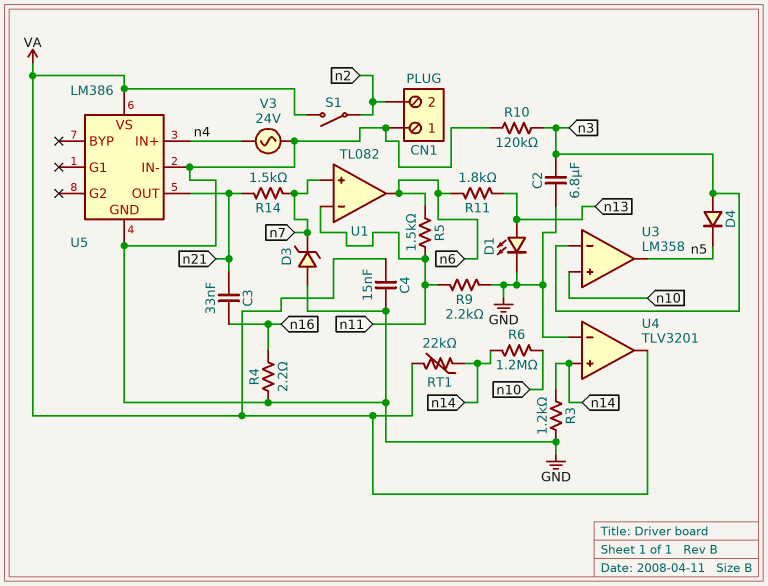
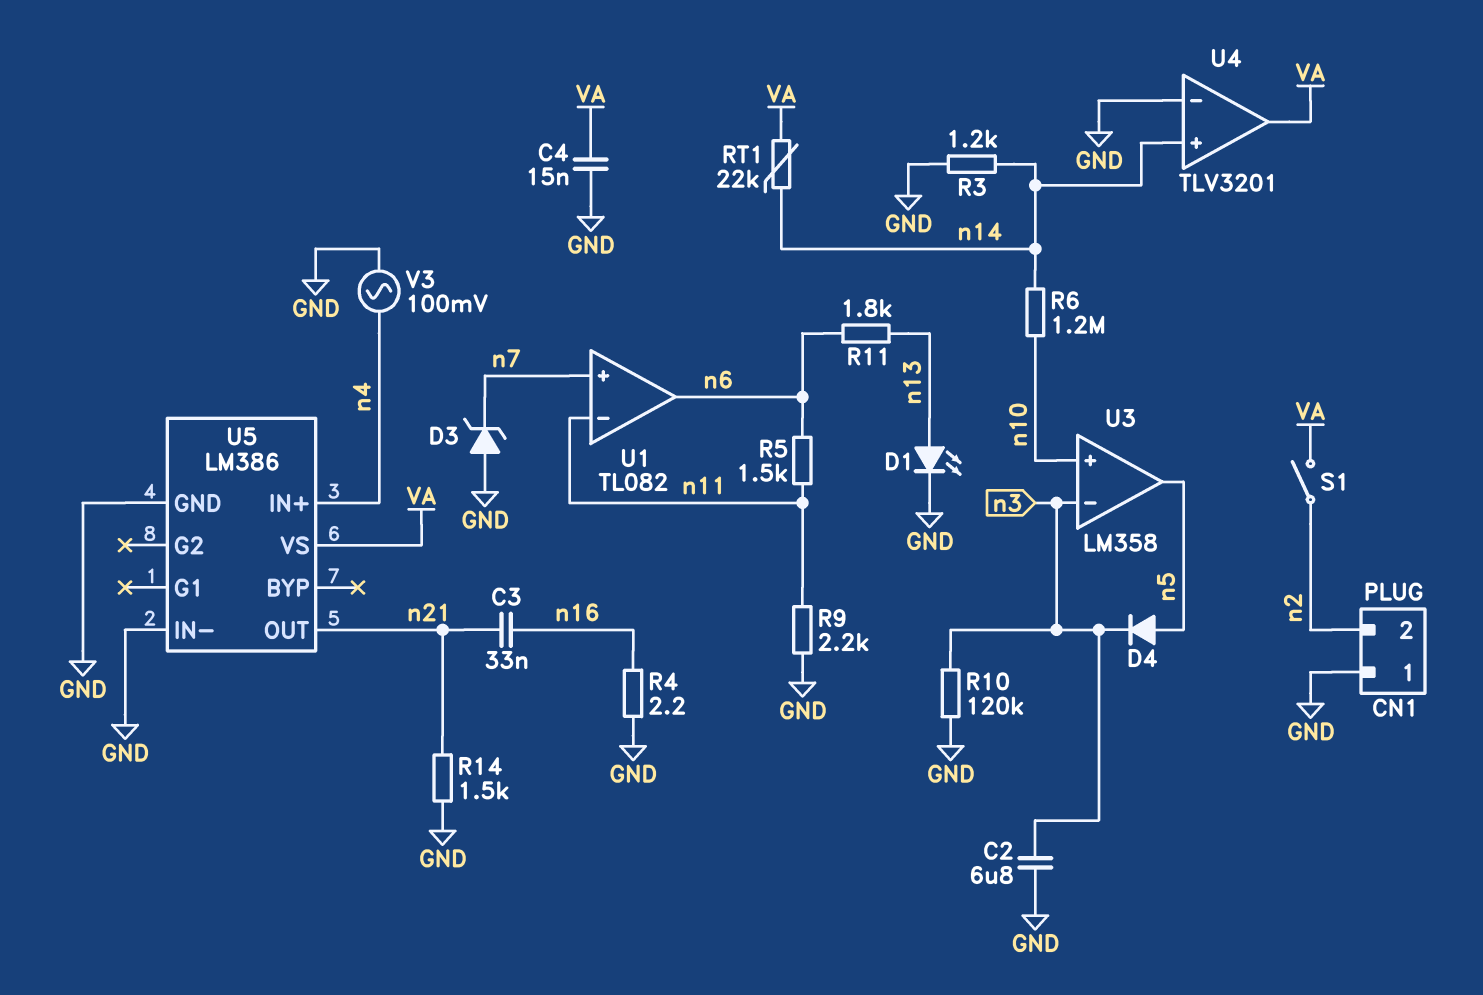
D4: diode (A n3, K n5) -> diode (A n5, K n3)
R14: 1.5k (n7, n21) -> 1.5k (GND, n21)
V3: AC 24V (GND, n4) -> AC 100mV (GND, n4)

